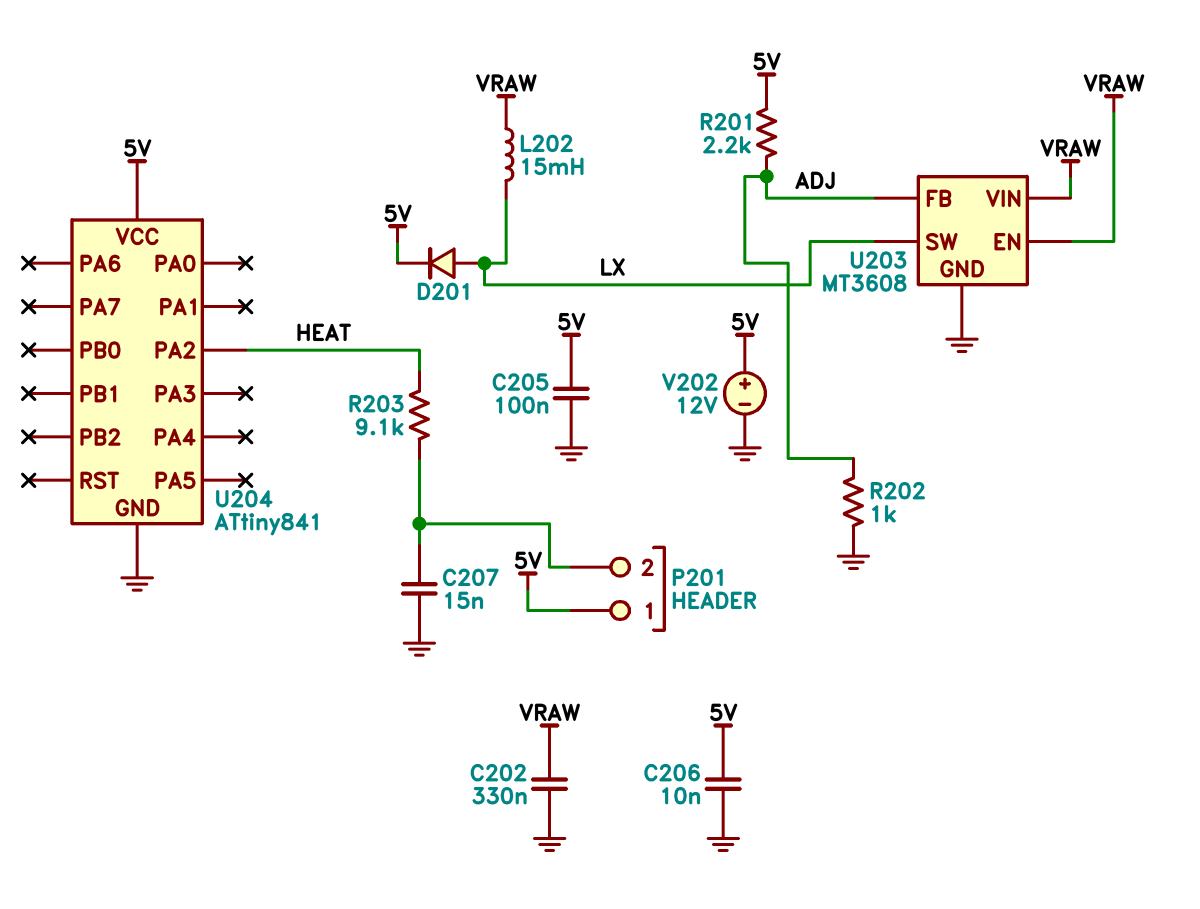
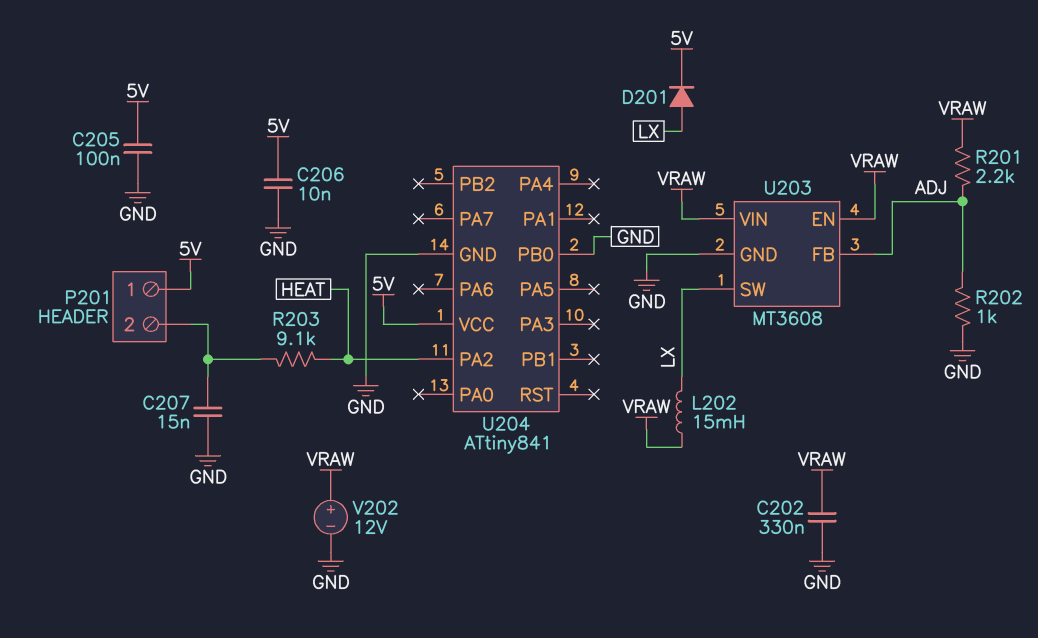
R201: 2.2k (5V, ADJ) -> 2.2k (ADJ, VRAW)
U204 pin PB0: none -> GND
V202: 12V (plus 5V, minus GND) -> 12V (plus VRAW, minus GND)

